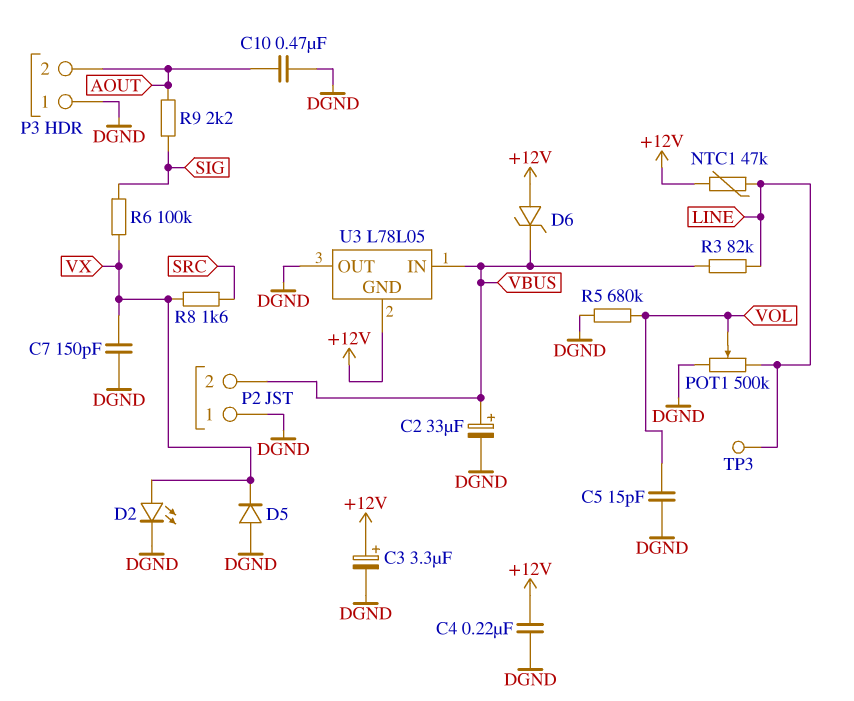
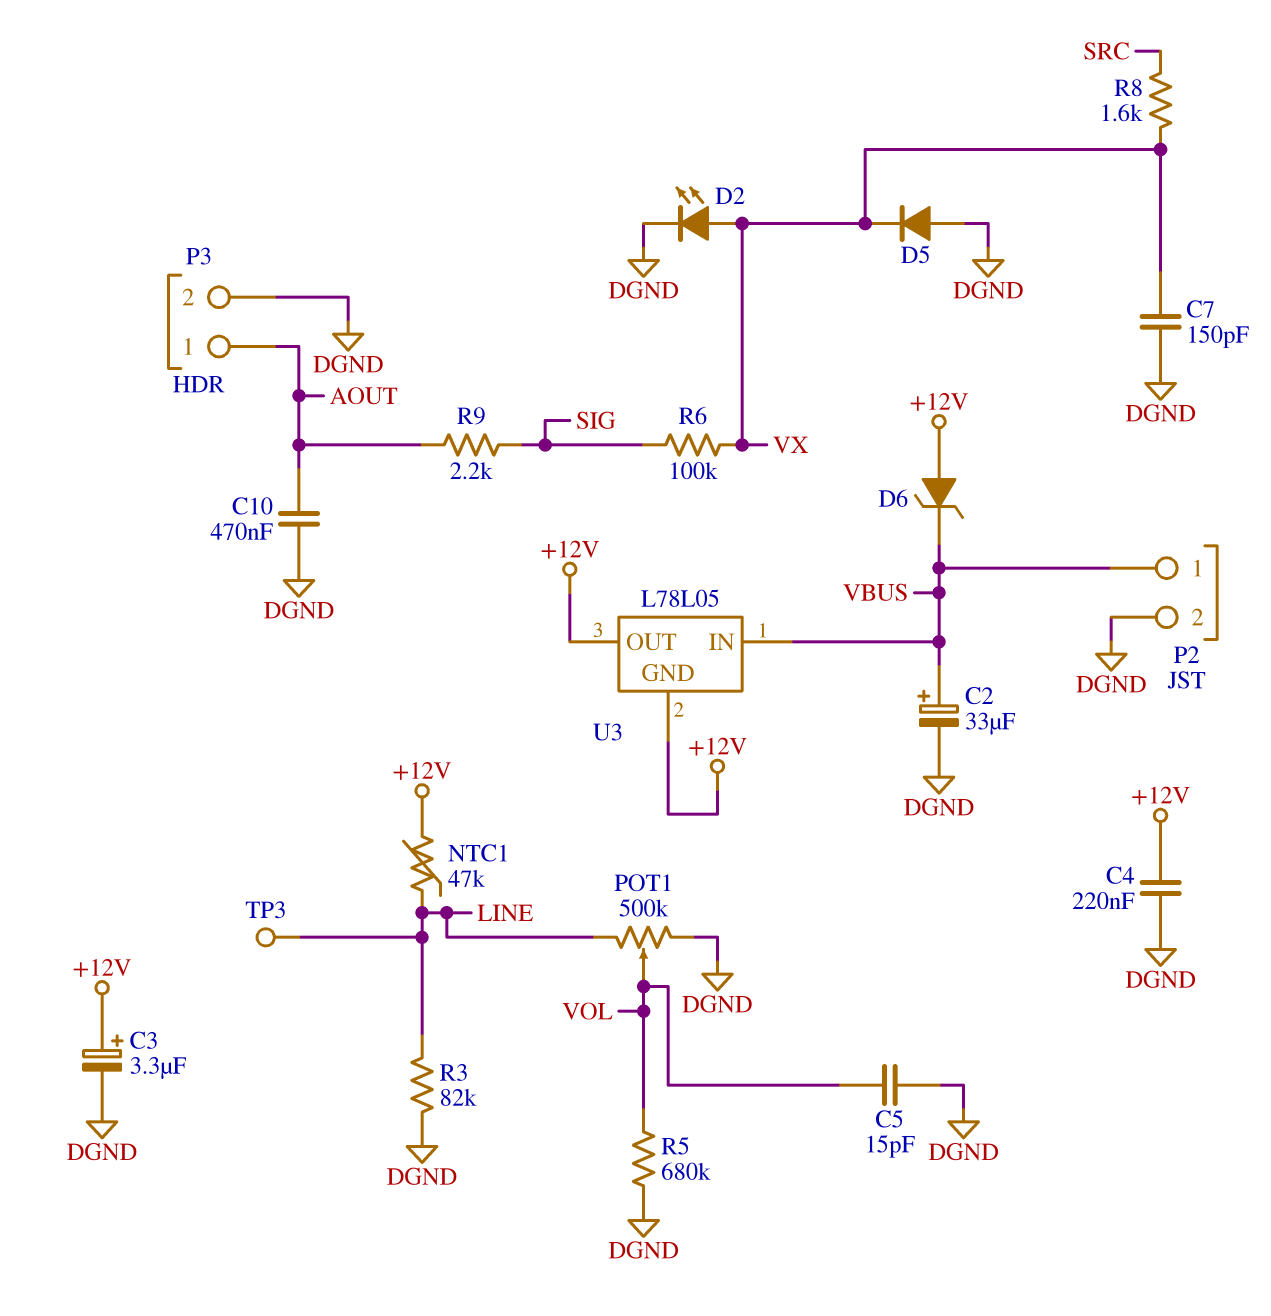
P2 pin 1: DGND -> VBUS
P2 pin 2: VBUS -> DGND
P3 pin 1: DGND -> AOUT
P3 pin 2: AOUT -> DGND
R3: 82k (LINE, VBUS) -> 82k (DGND, LINE)
U3 pin OUT: DGND -> +12V

